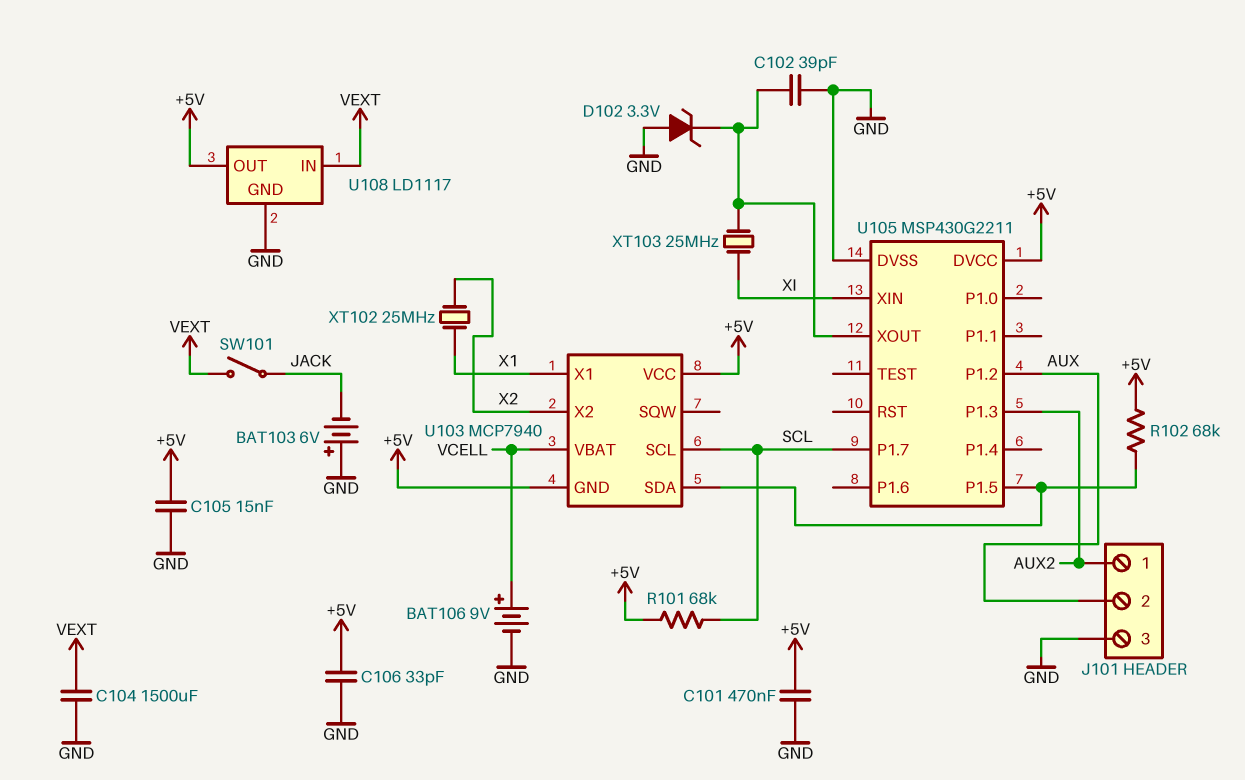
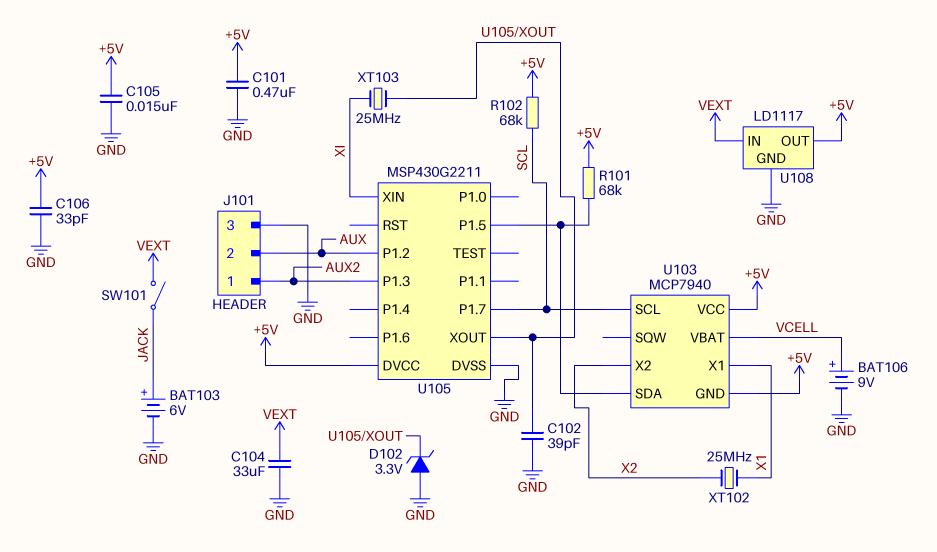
BAT103: 6V (plus GND, minus JACK) -> 6V (plus JACK, minus GND)
C104: 1500uF (GND, VEXT) -> 33uF (GND, VEXT)
R101: 68k (+5V, SCL) -> 68k (+5V, U103/SDA)
R102: 68k (+5V, U103/SDA) -> 68k (+5V, SCL)

